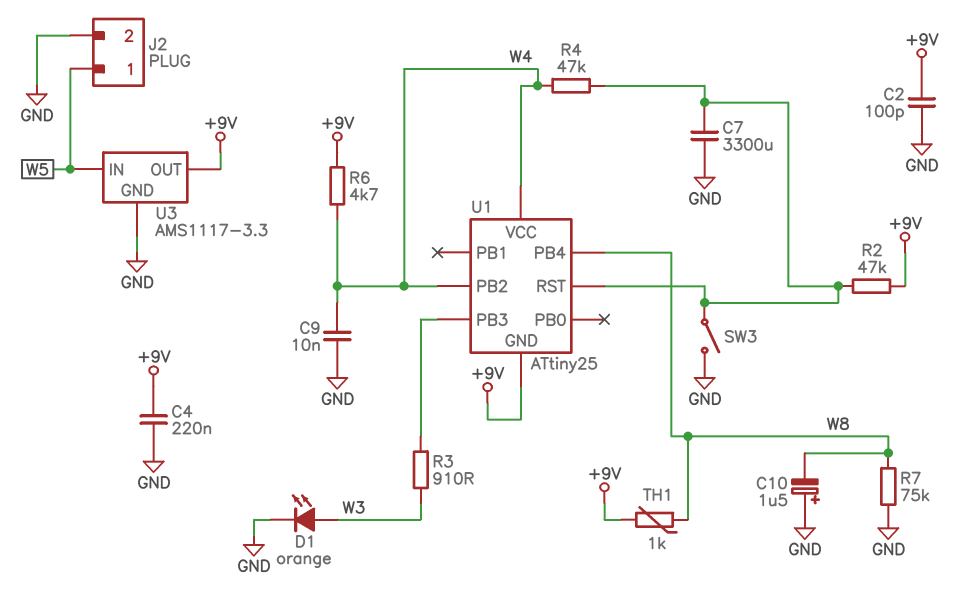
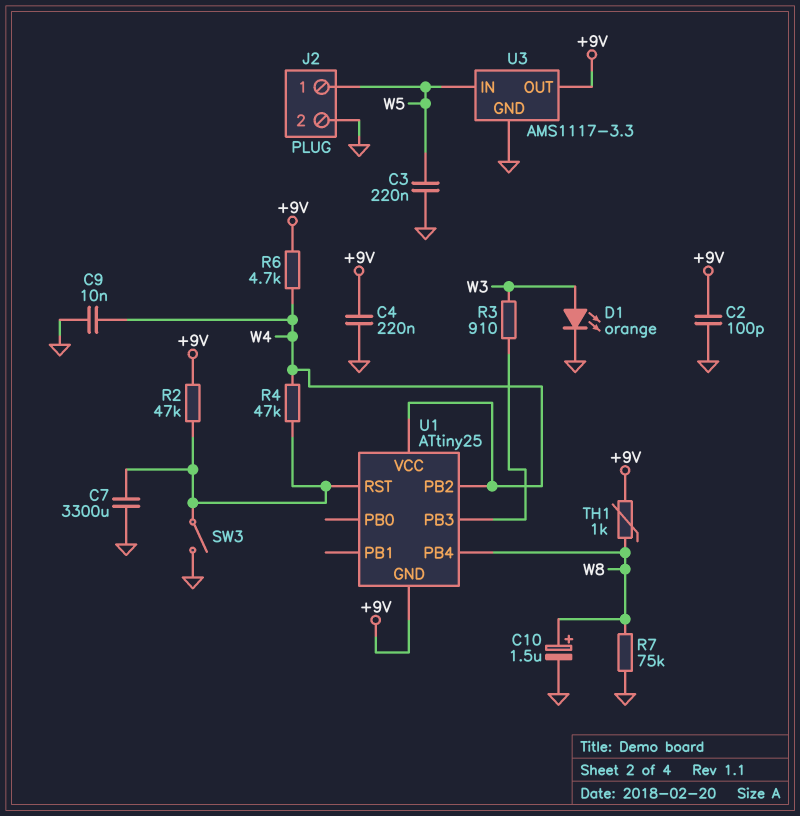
C3: none -> 220nF (GND, W5)
C10: 1.5uF (plus GND, minus W8) -> 1.5uF (plus W8, minus GND)

